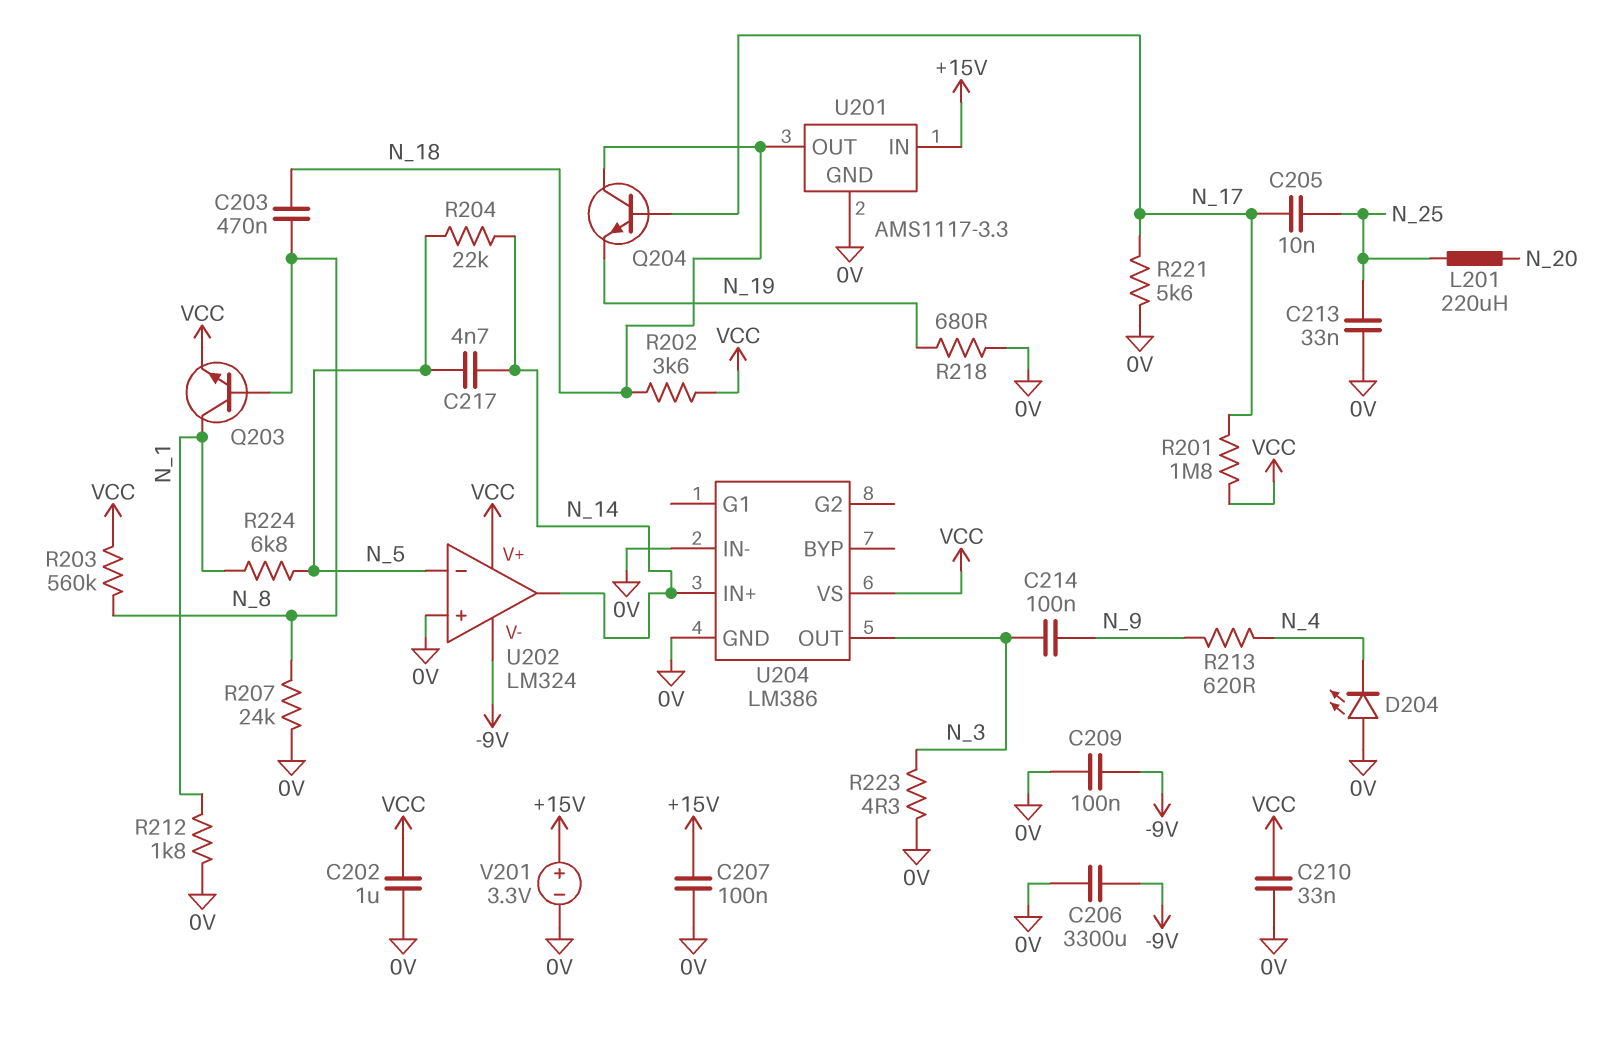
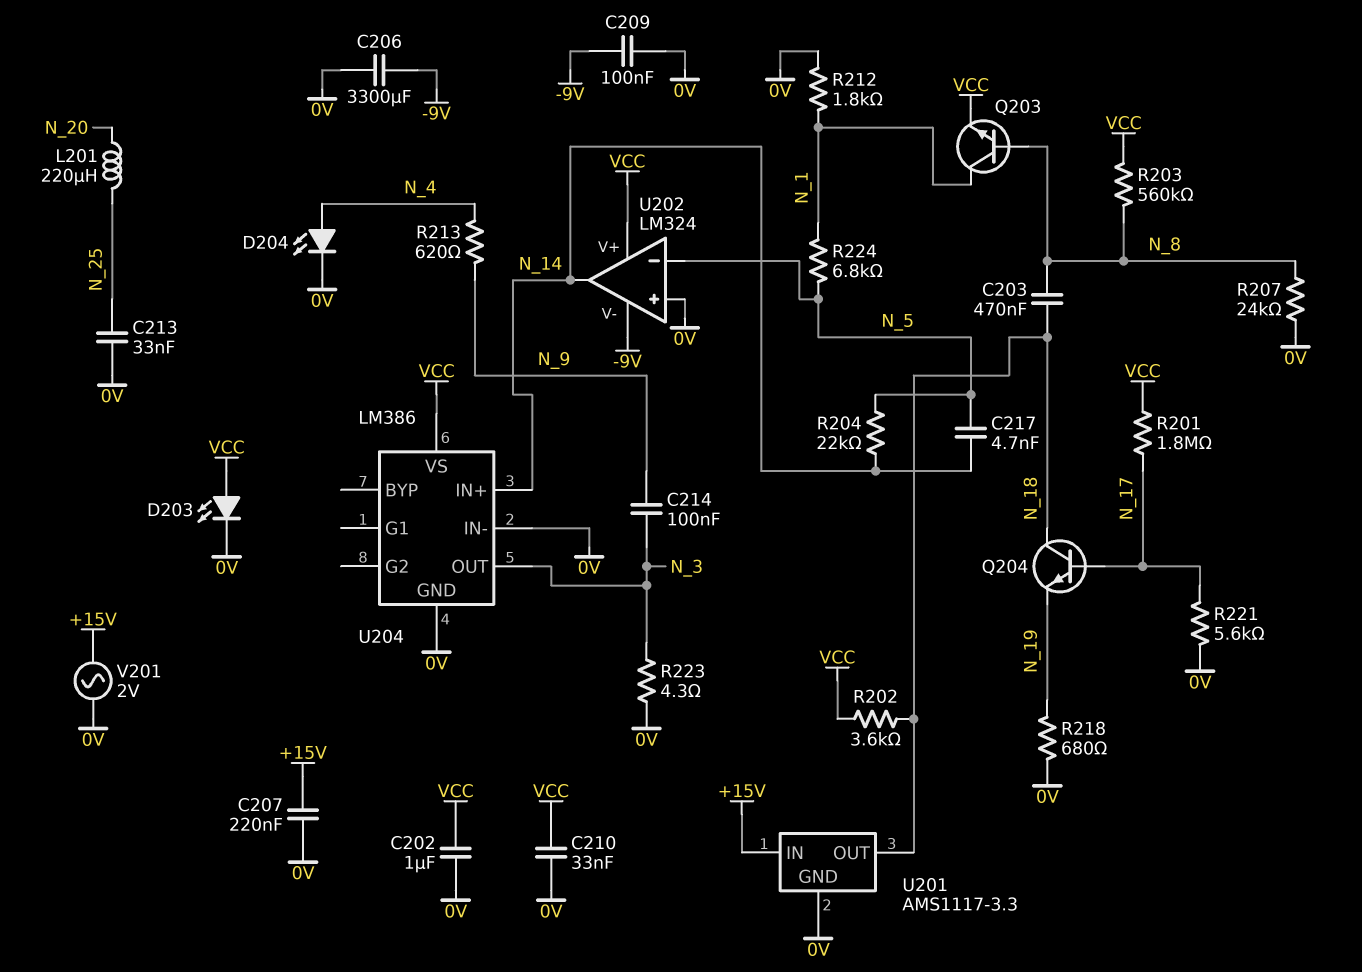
C205: 10nF (N_17, N_25) -> none
C207: 100nF (+15V, 0V) -> 220nF (+15V, 0V)
D203: none -> LED (A VCC, K 0V)
D204: LED (A 0V, K N_4) -> LED (A N_4, K 0V)
V201: 3.3V (plus +15V, minus 0V) -> AC 2V (+15V, 0V)

